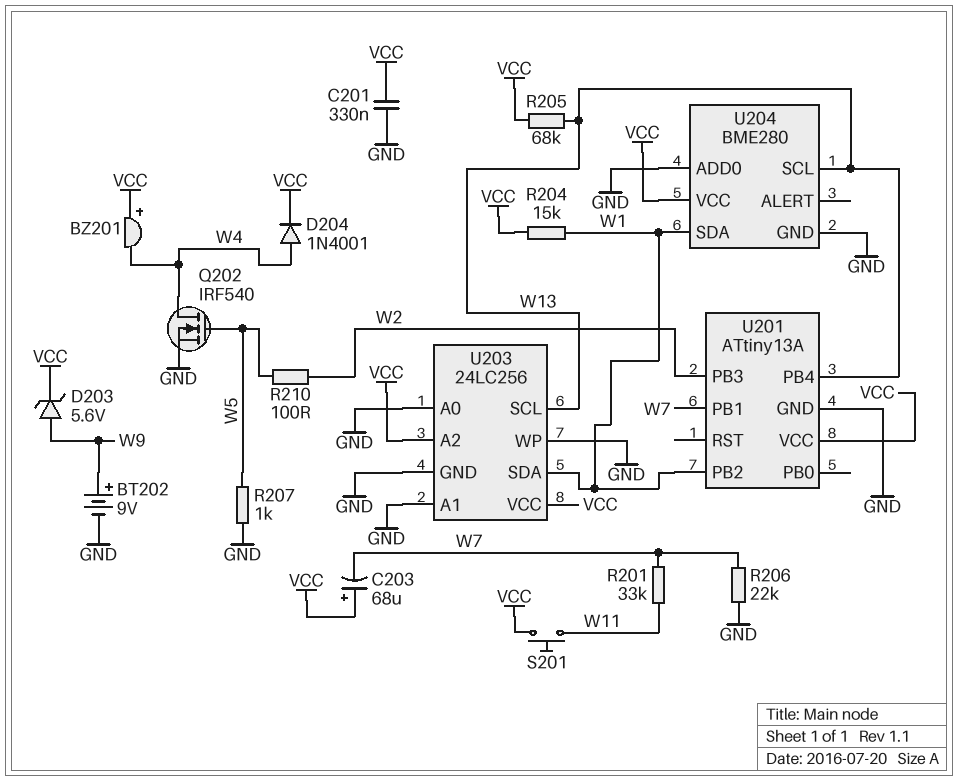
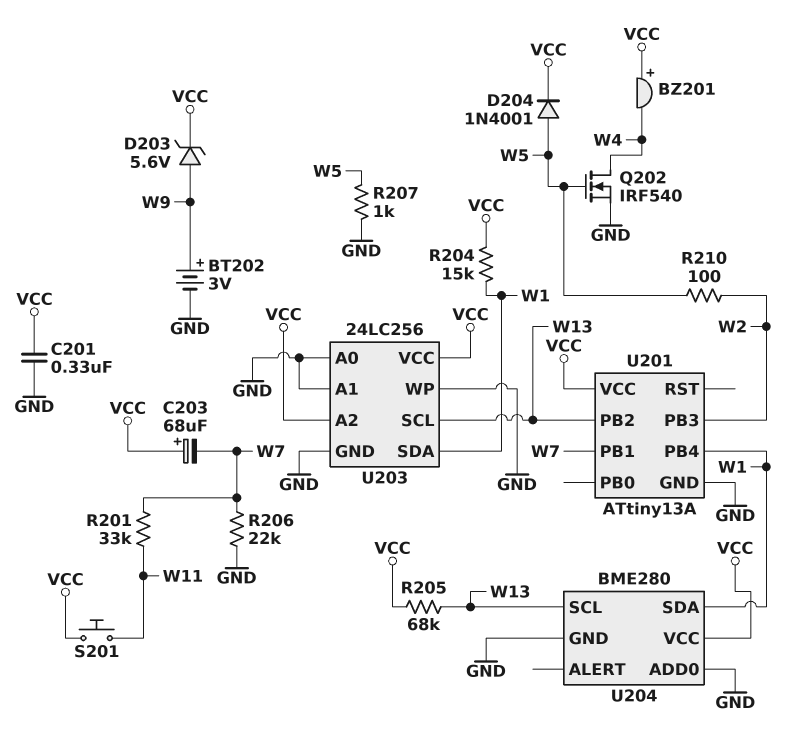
BT202: 9V (plus W9, minus GND) -> 3V (plus W9, minus GND)
D204: diode 1N4001 (A W4, K VCC) -> diode 1N4001 (A W5, K VCC)
U201 pin PB2: W1 -> W13
U201 pin PB4: W13 -> W1

